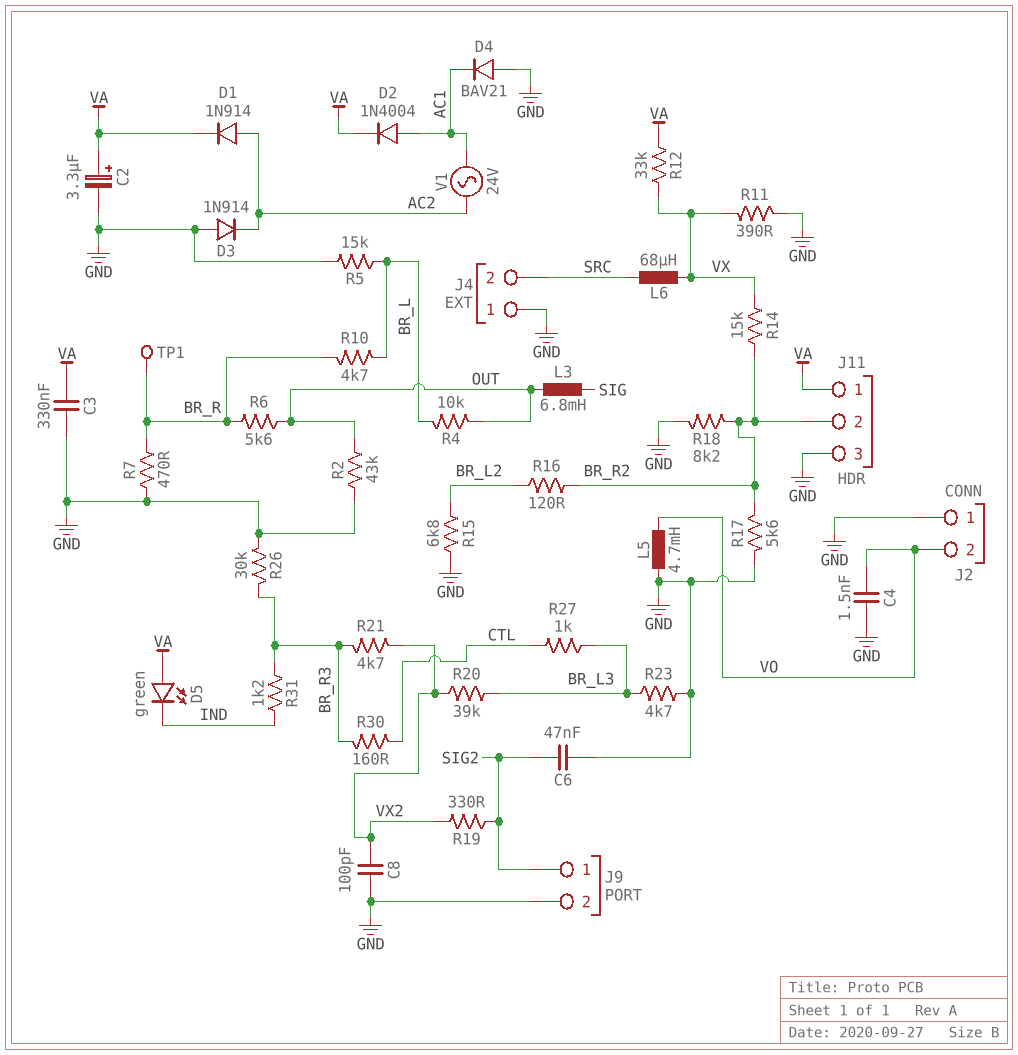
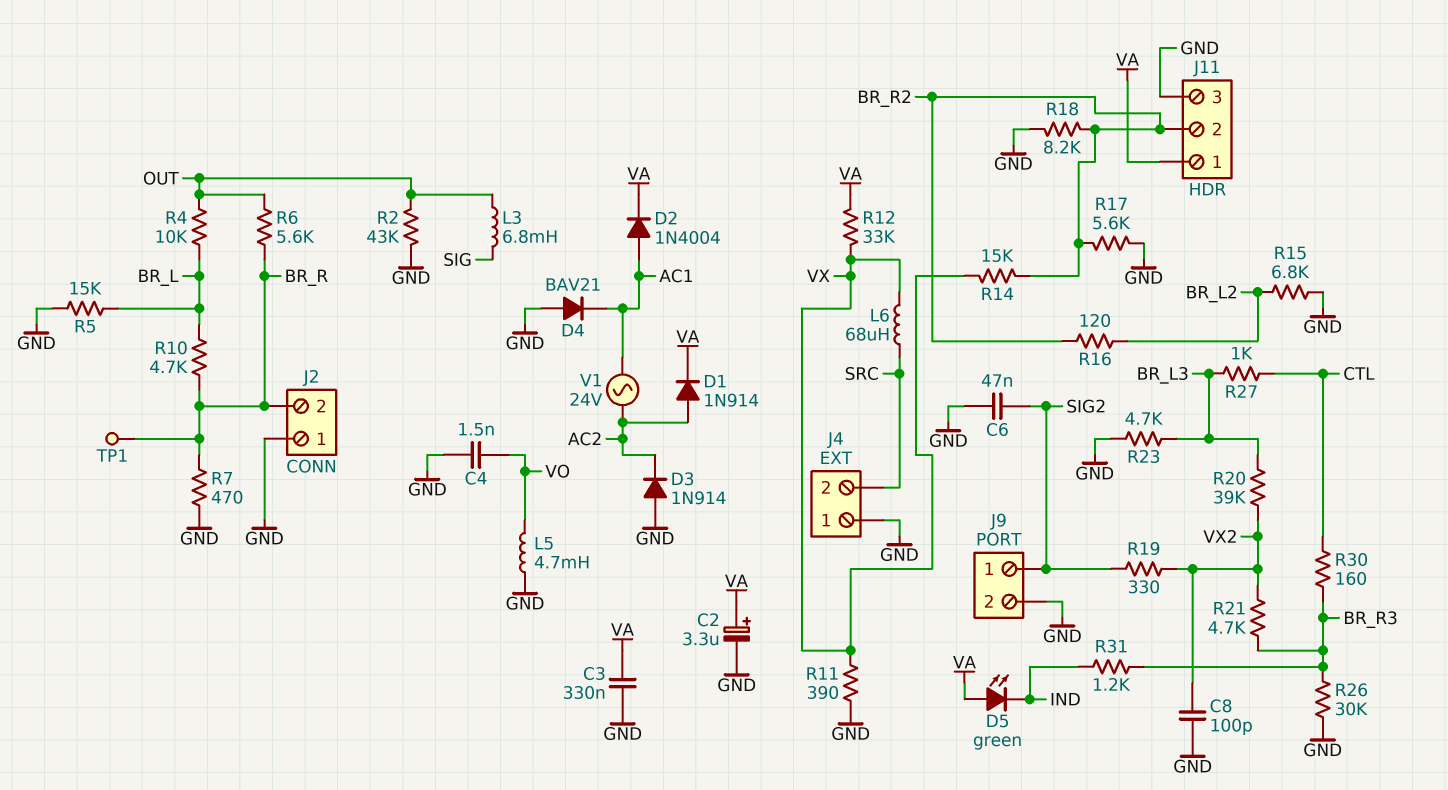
J2 pin 2: VO -> BR_R

